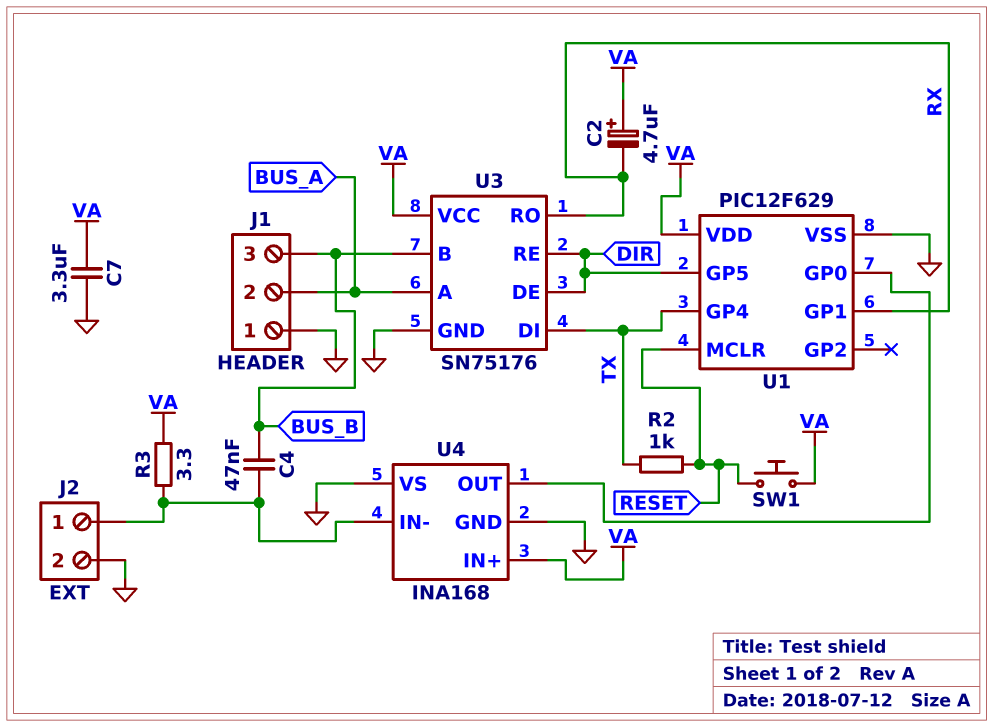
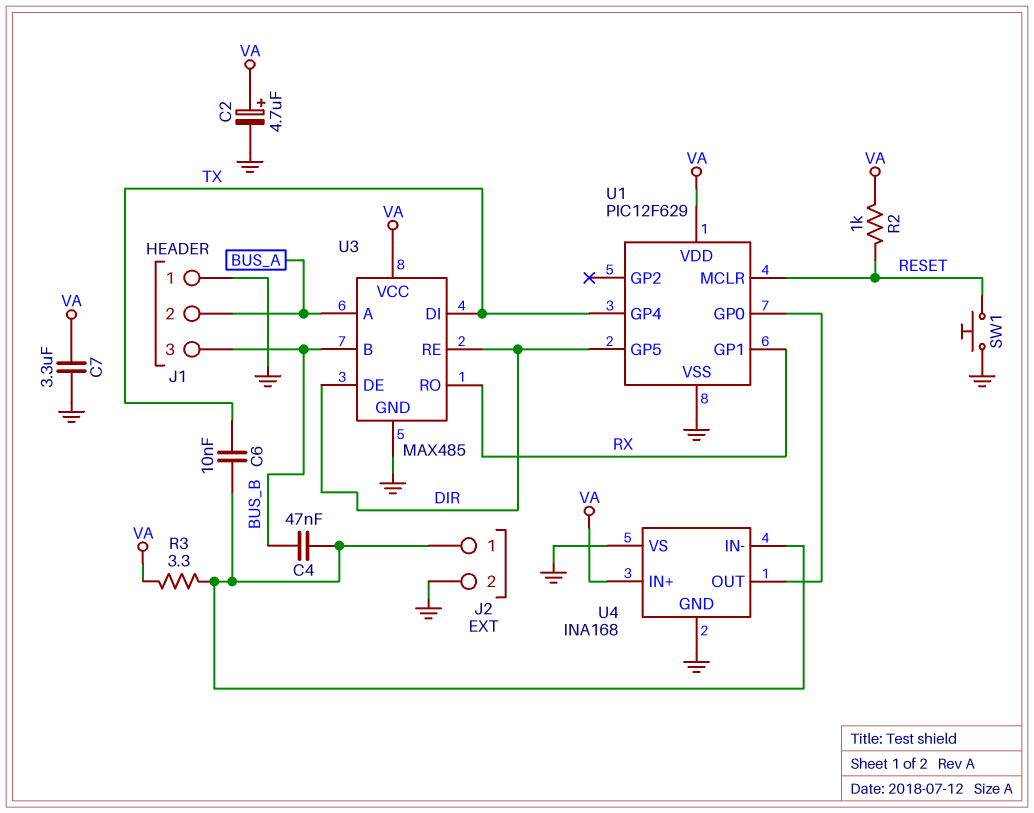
C2: 4.7uF (plus VA, minus RX) -> 4.7uF (plus VA, minus GND)
C6: none -> 10nF (J2/1, TX)
R2: 1k (RESET, TX) -> 1k (RESET, VA)
SW1: button (RESET, VA) -> button (GND, RESET)
U3: SN75176 -> MAX485

